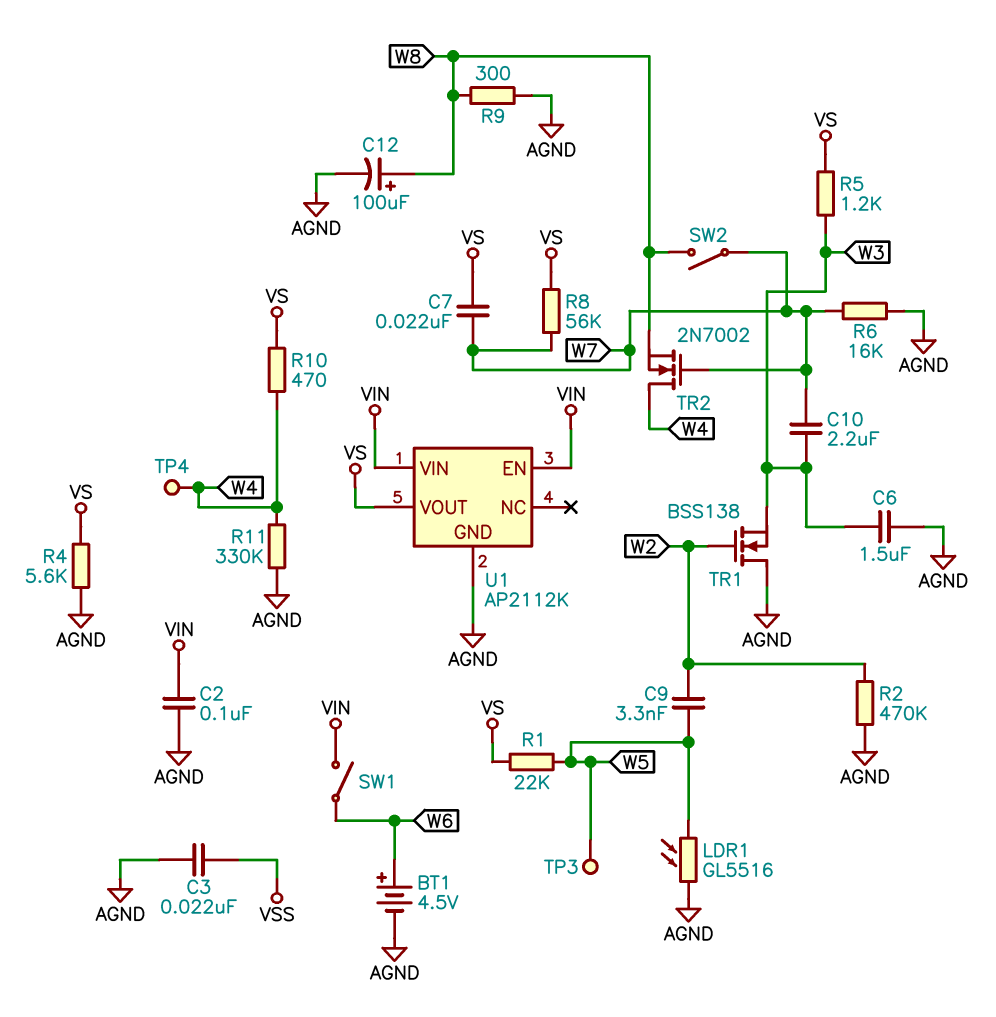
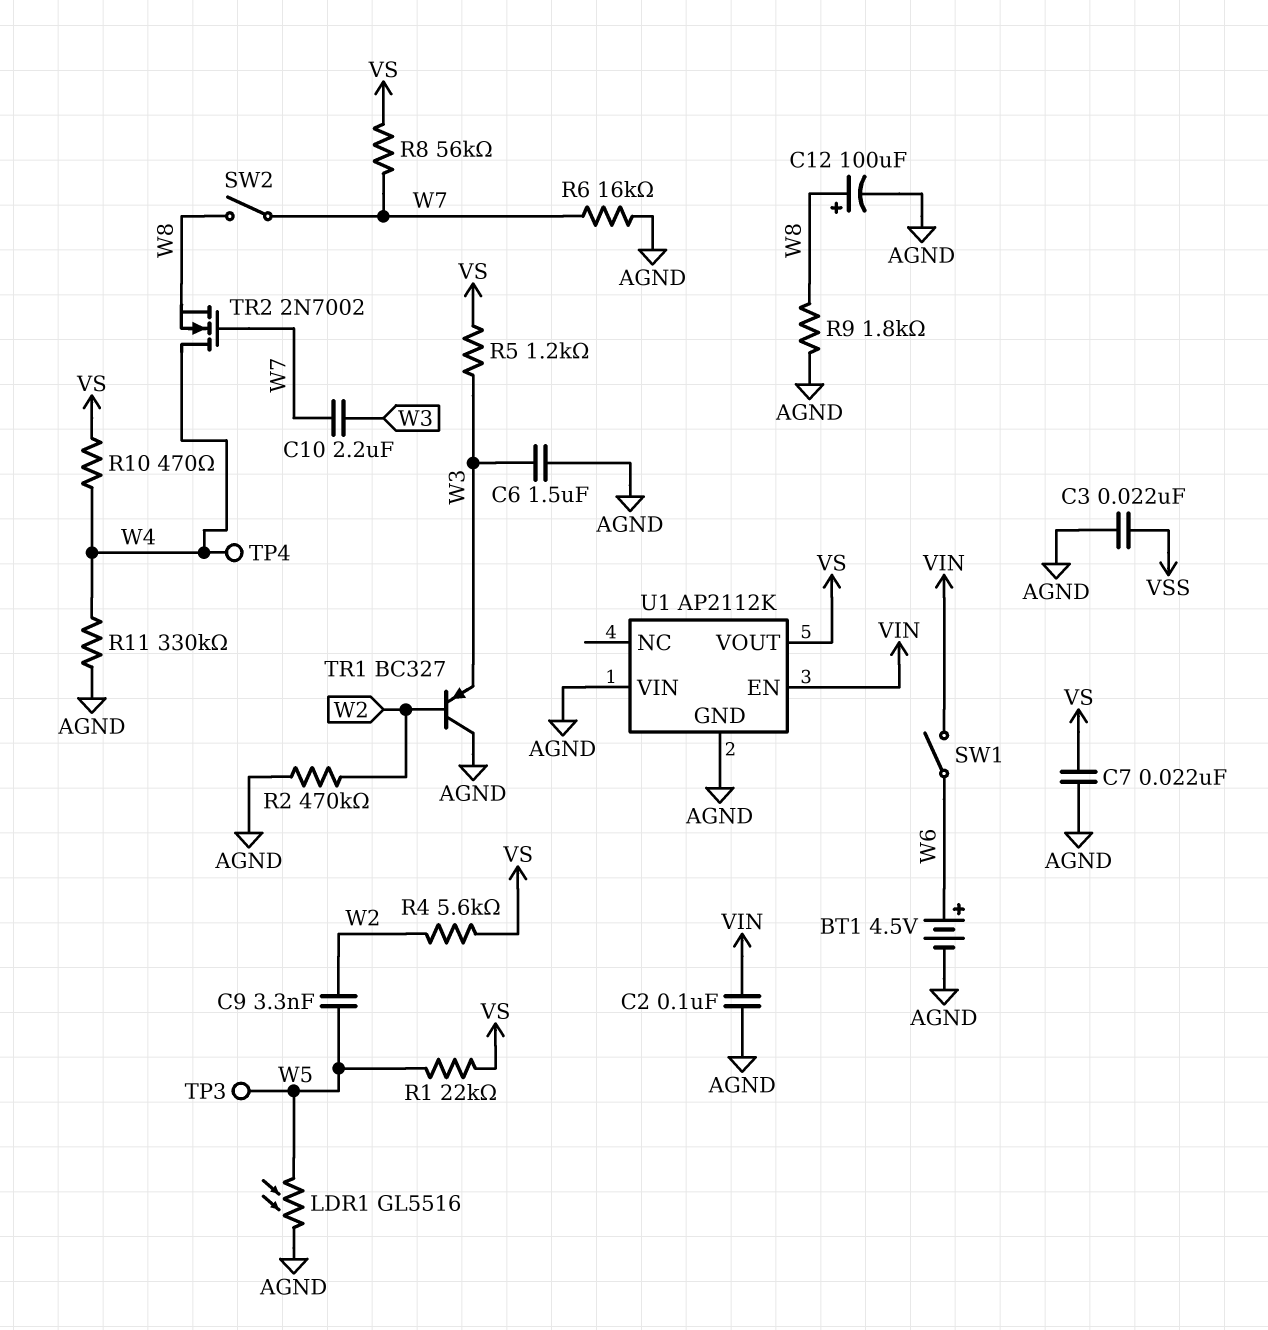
C7: 22nF (VS, W7) -> 22nF (AGND, VS)
R4: 5.6k (AGND, VS) -> 5.6k (VS, W2)
R9: 300 (AGND, W8) -> 1.8k (AGND, W8)
TR1: NMOS BSS138 (G W2, D AGND, S W3) -> PNP BC327 (B W2, C AGND, E W3)
U1 pin VIN: VIN -> AGND

